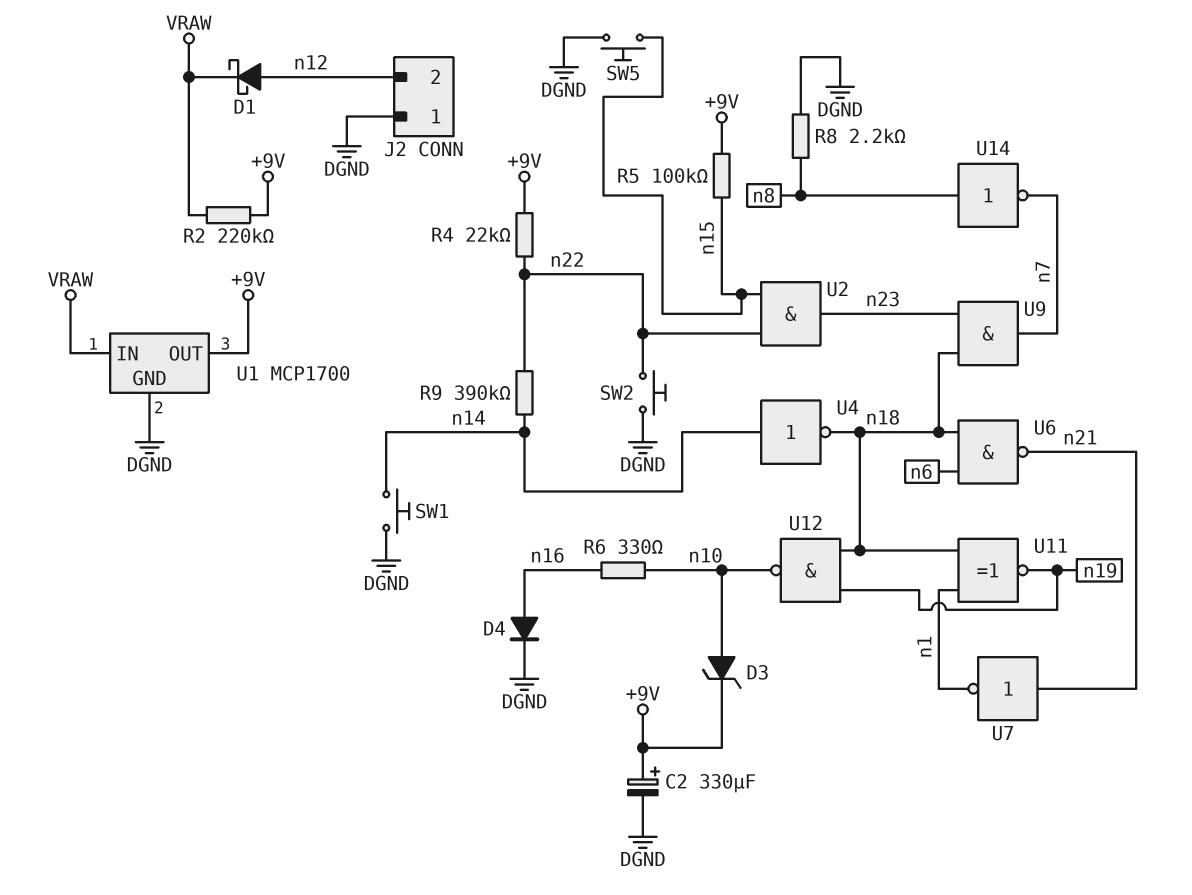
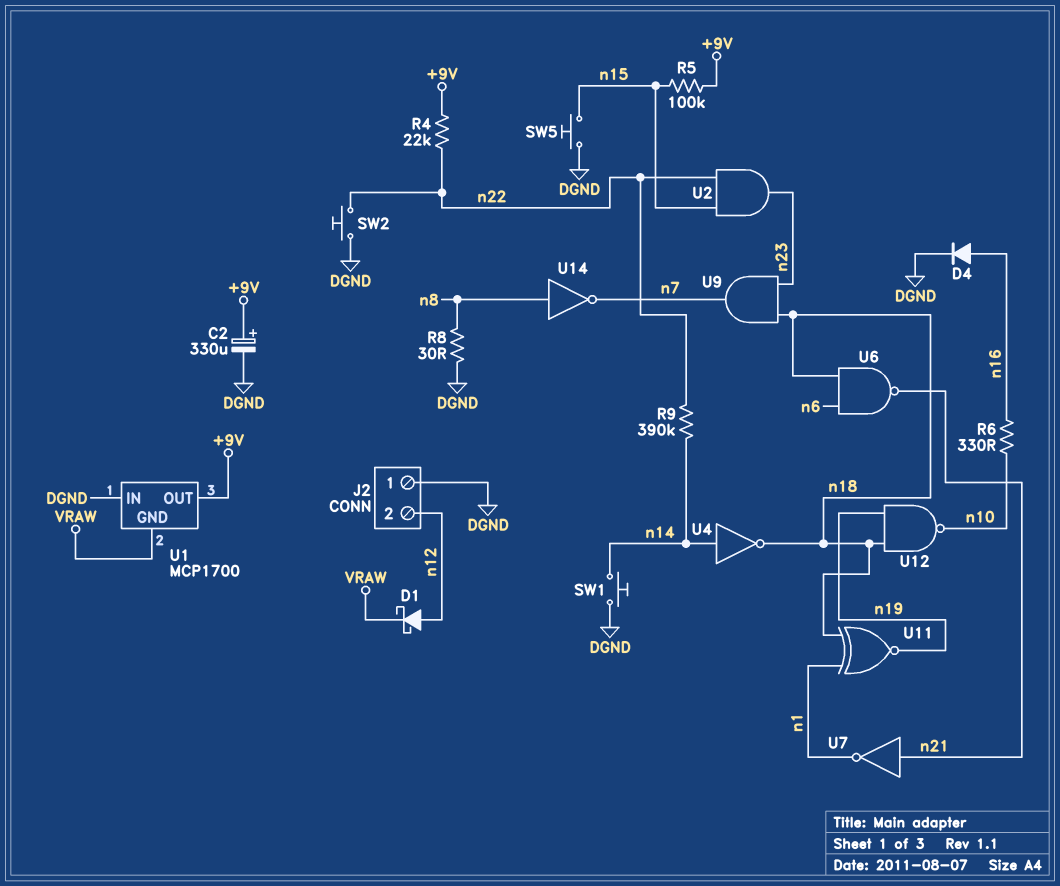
D3: zener (A n10, K +9V) -> none
R2: 220k (+9V, VRAW) -> none
R8: 2.2k (DGND, n8) -> 30 (DGND, n8)
U1 pin GND: DGND -> VRAW
U1 pin IN: VRAW -> DGND

